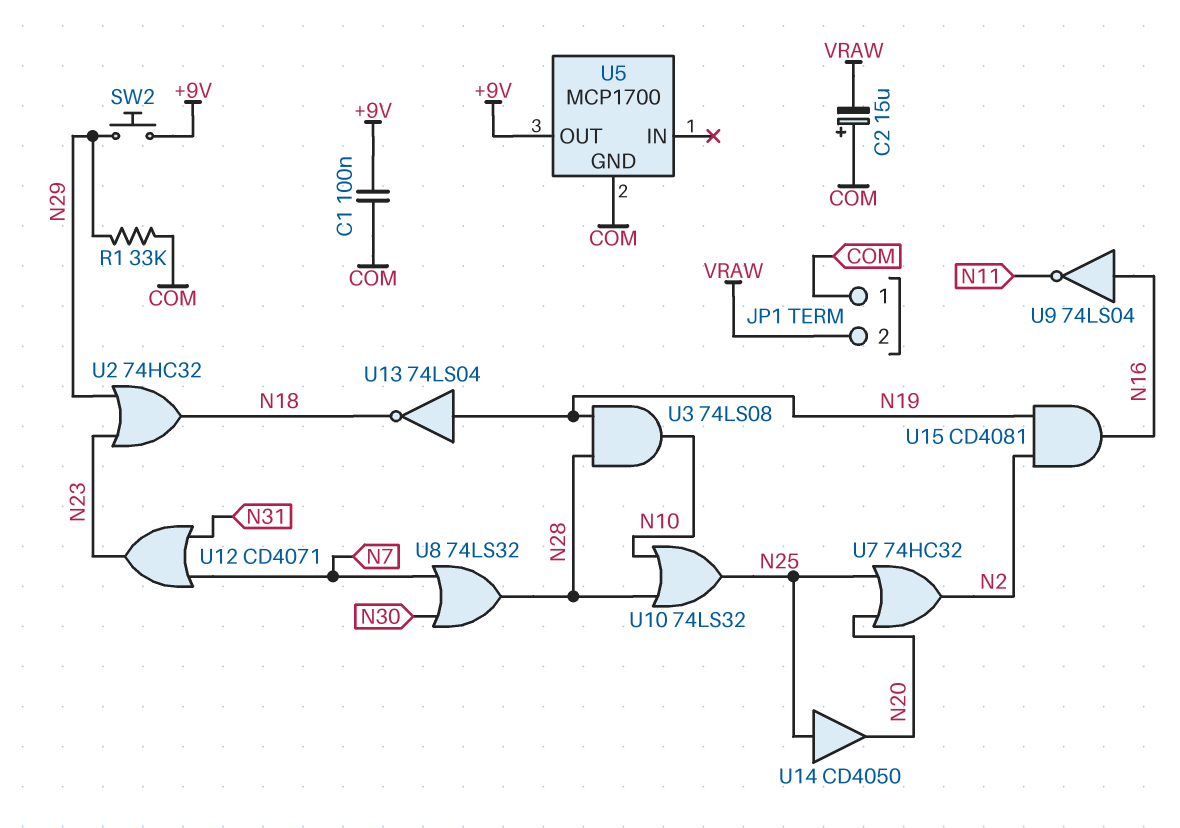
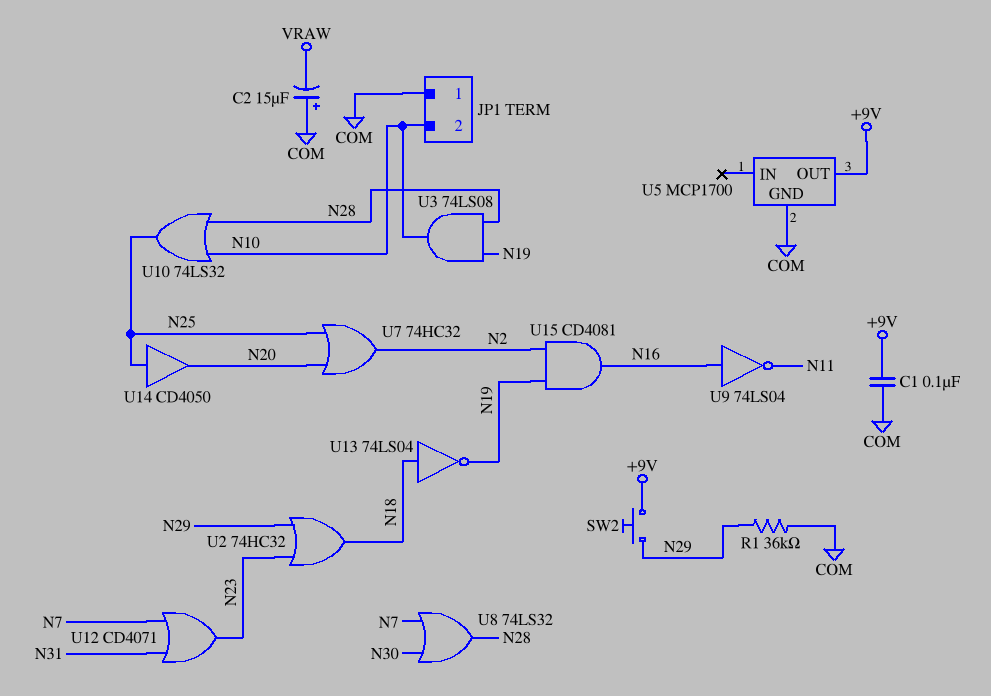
JP1 pin 2: VRAW -> N10
R1: 33k (COM, N29) -> 36k (COM, N29)
U13: NOT 74LS04 (in N19, out N18) -> NOT 74LS04 (in N18, out N19)

